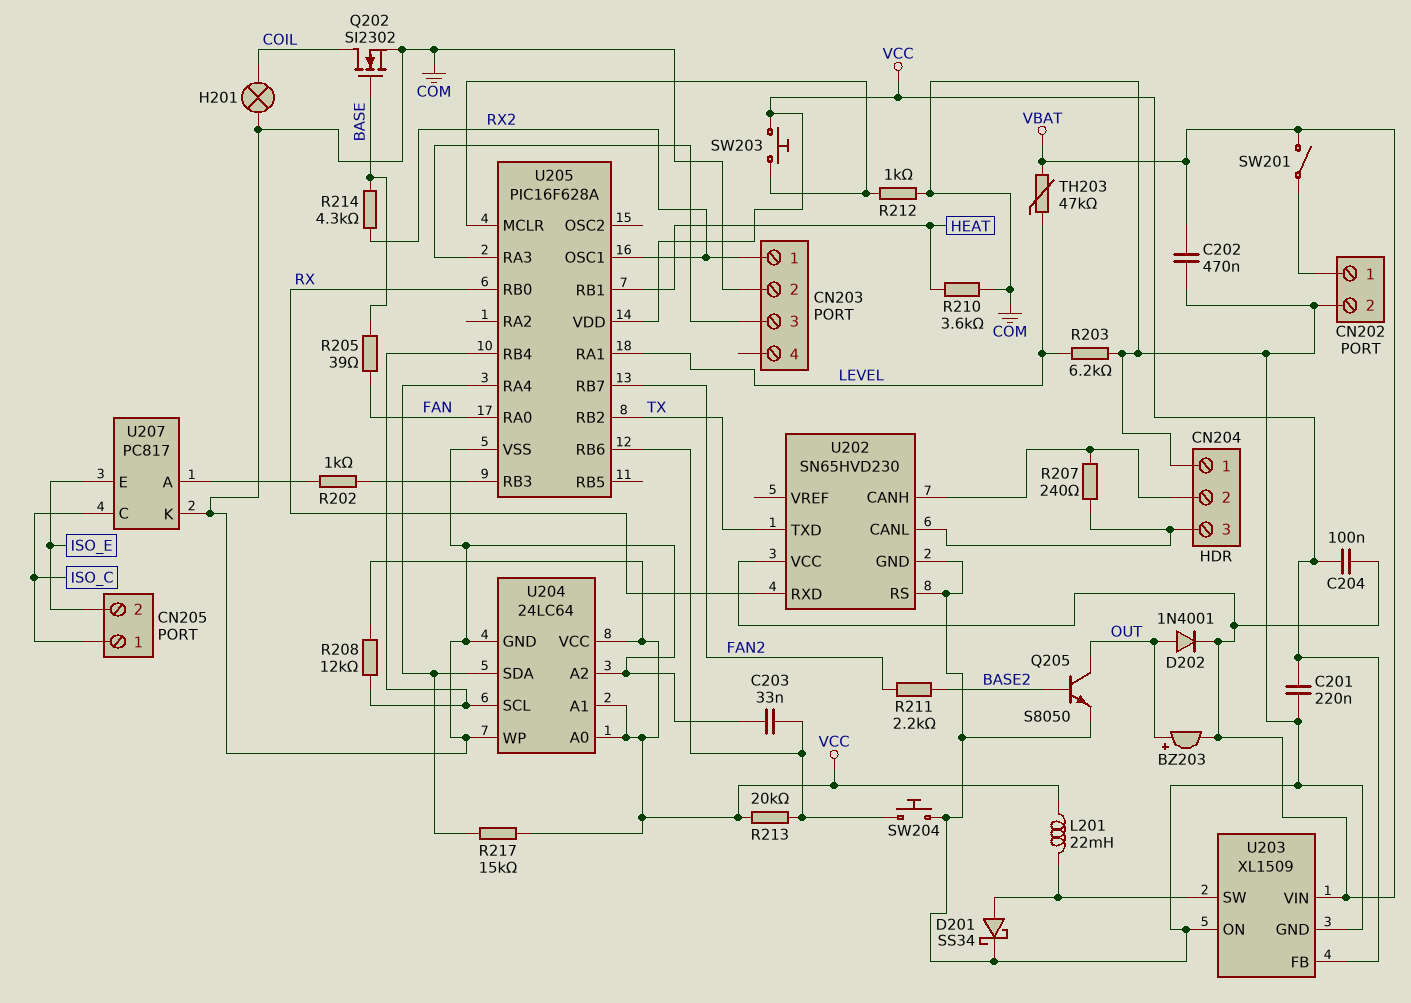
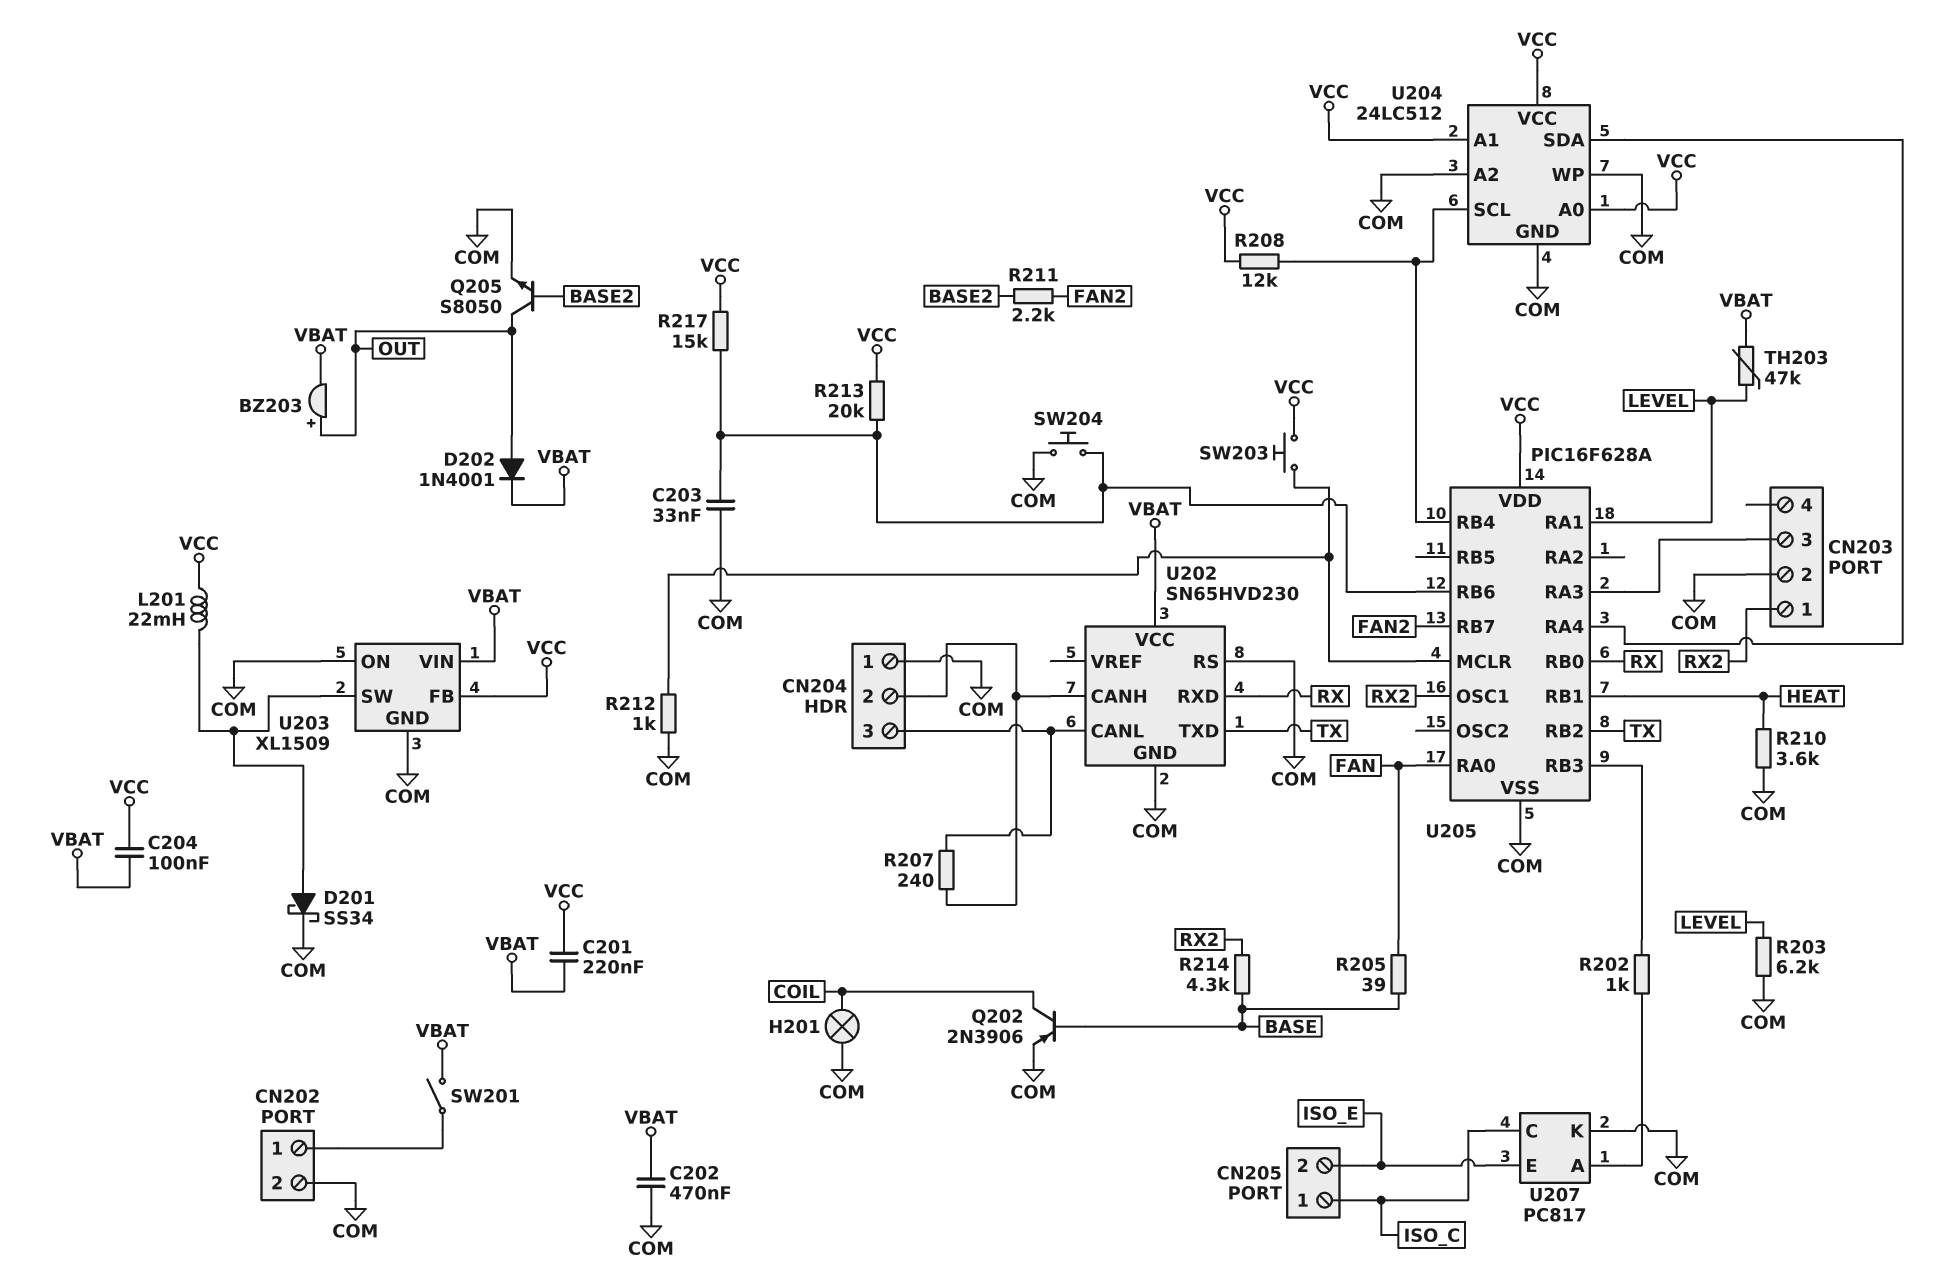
C201: 220nF (COM, VCC) -> 220nF (VBAT, VCC)
Q202: NMOS SI2302 (G BASE, D COIL, S COM) -> PNP 2N3906 (B BASE, C COIL, E COM)
R217: 15k (U204/SDA, VCC) -> 15k (U205/RB6, VCC)
U204: 24LC64 -> 24LC512

